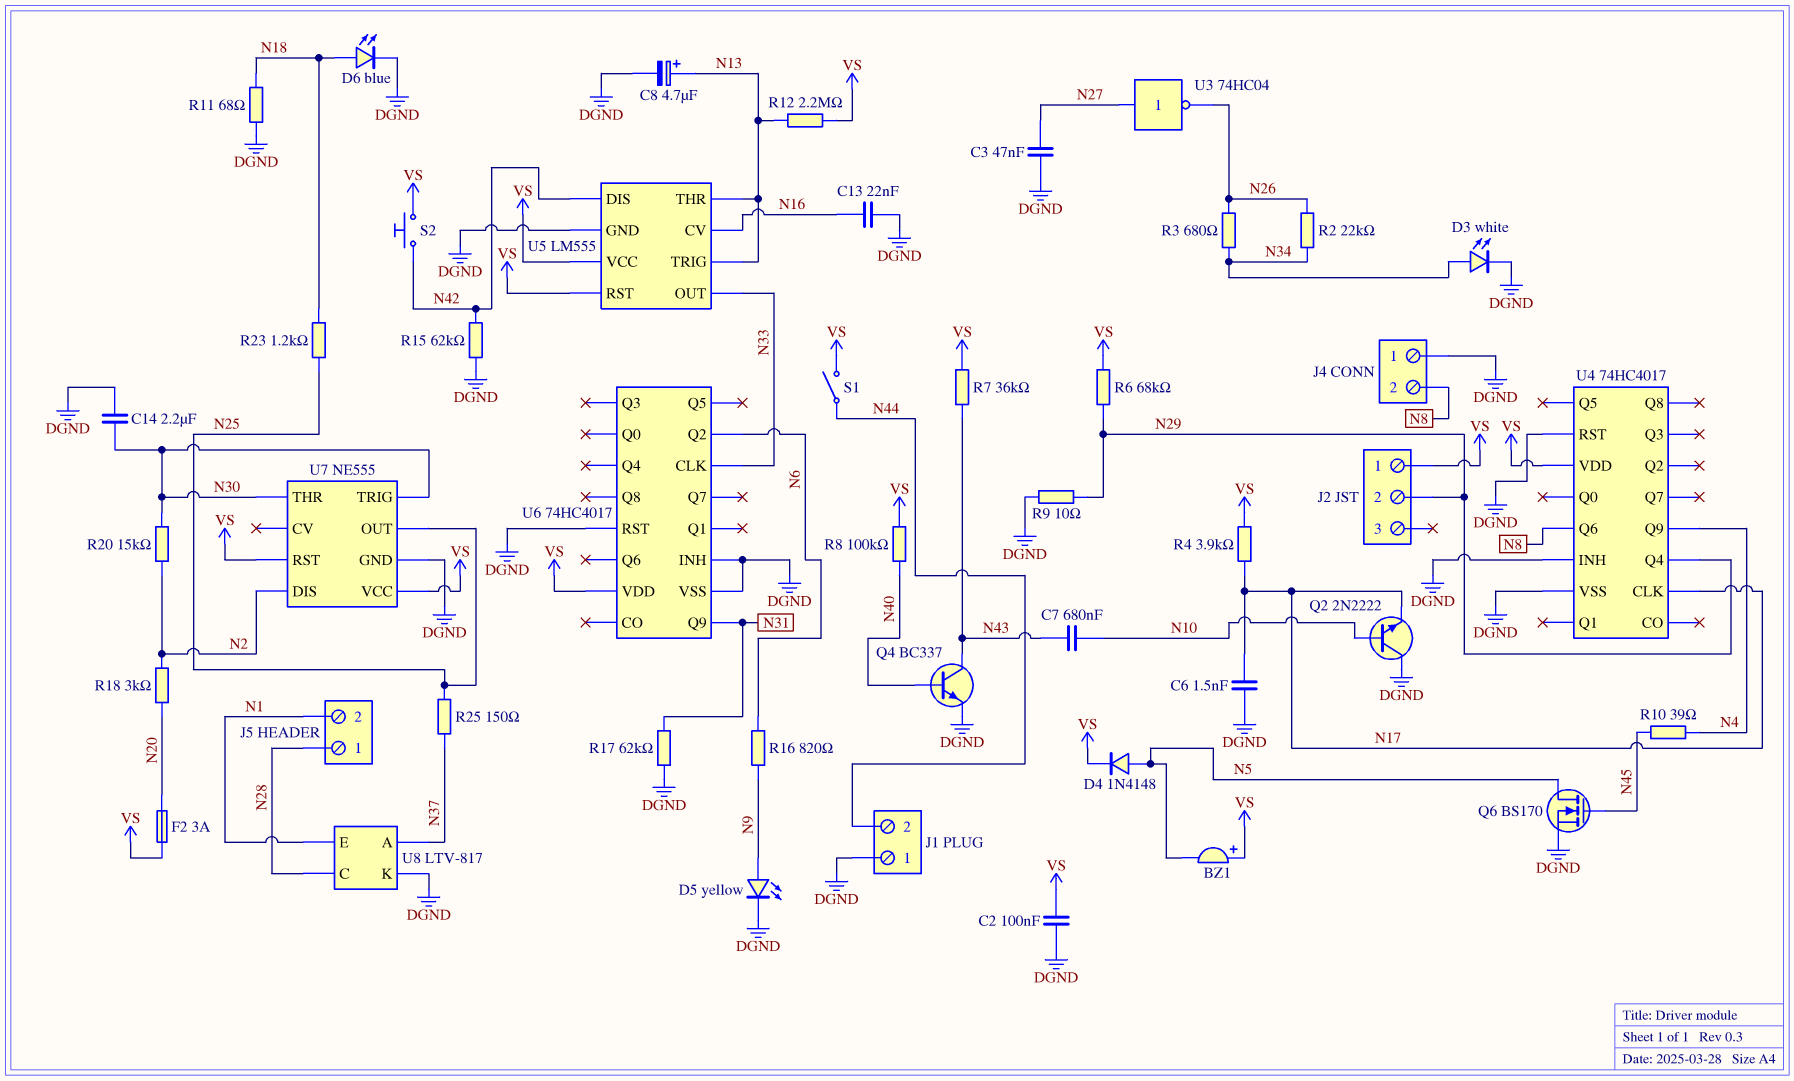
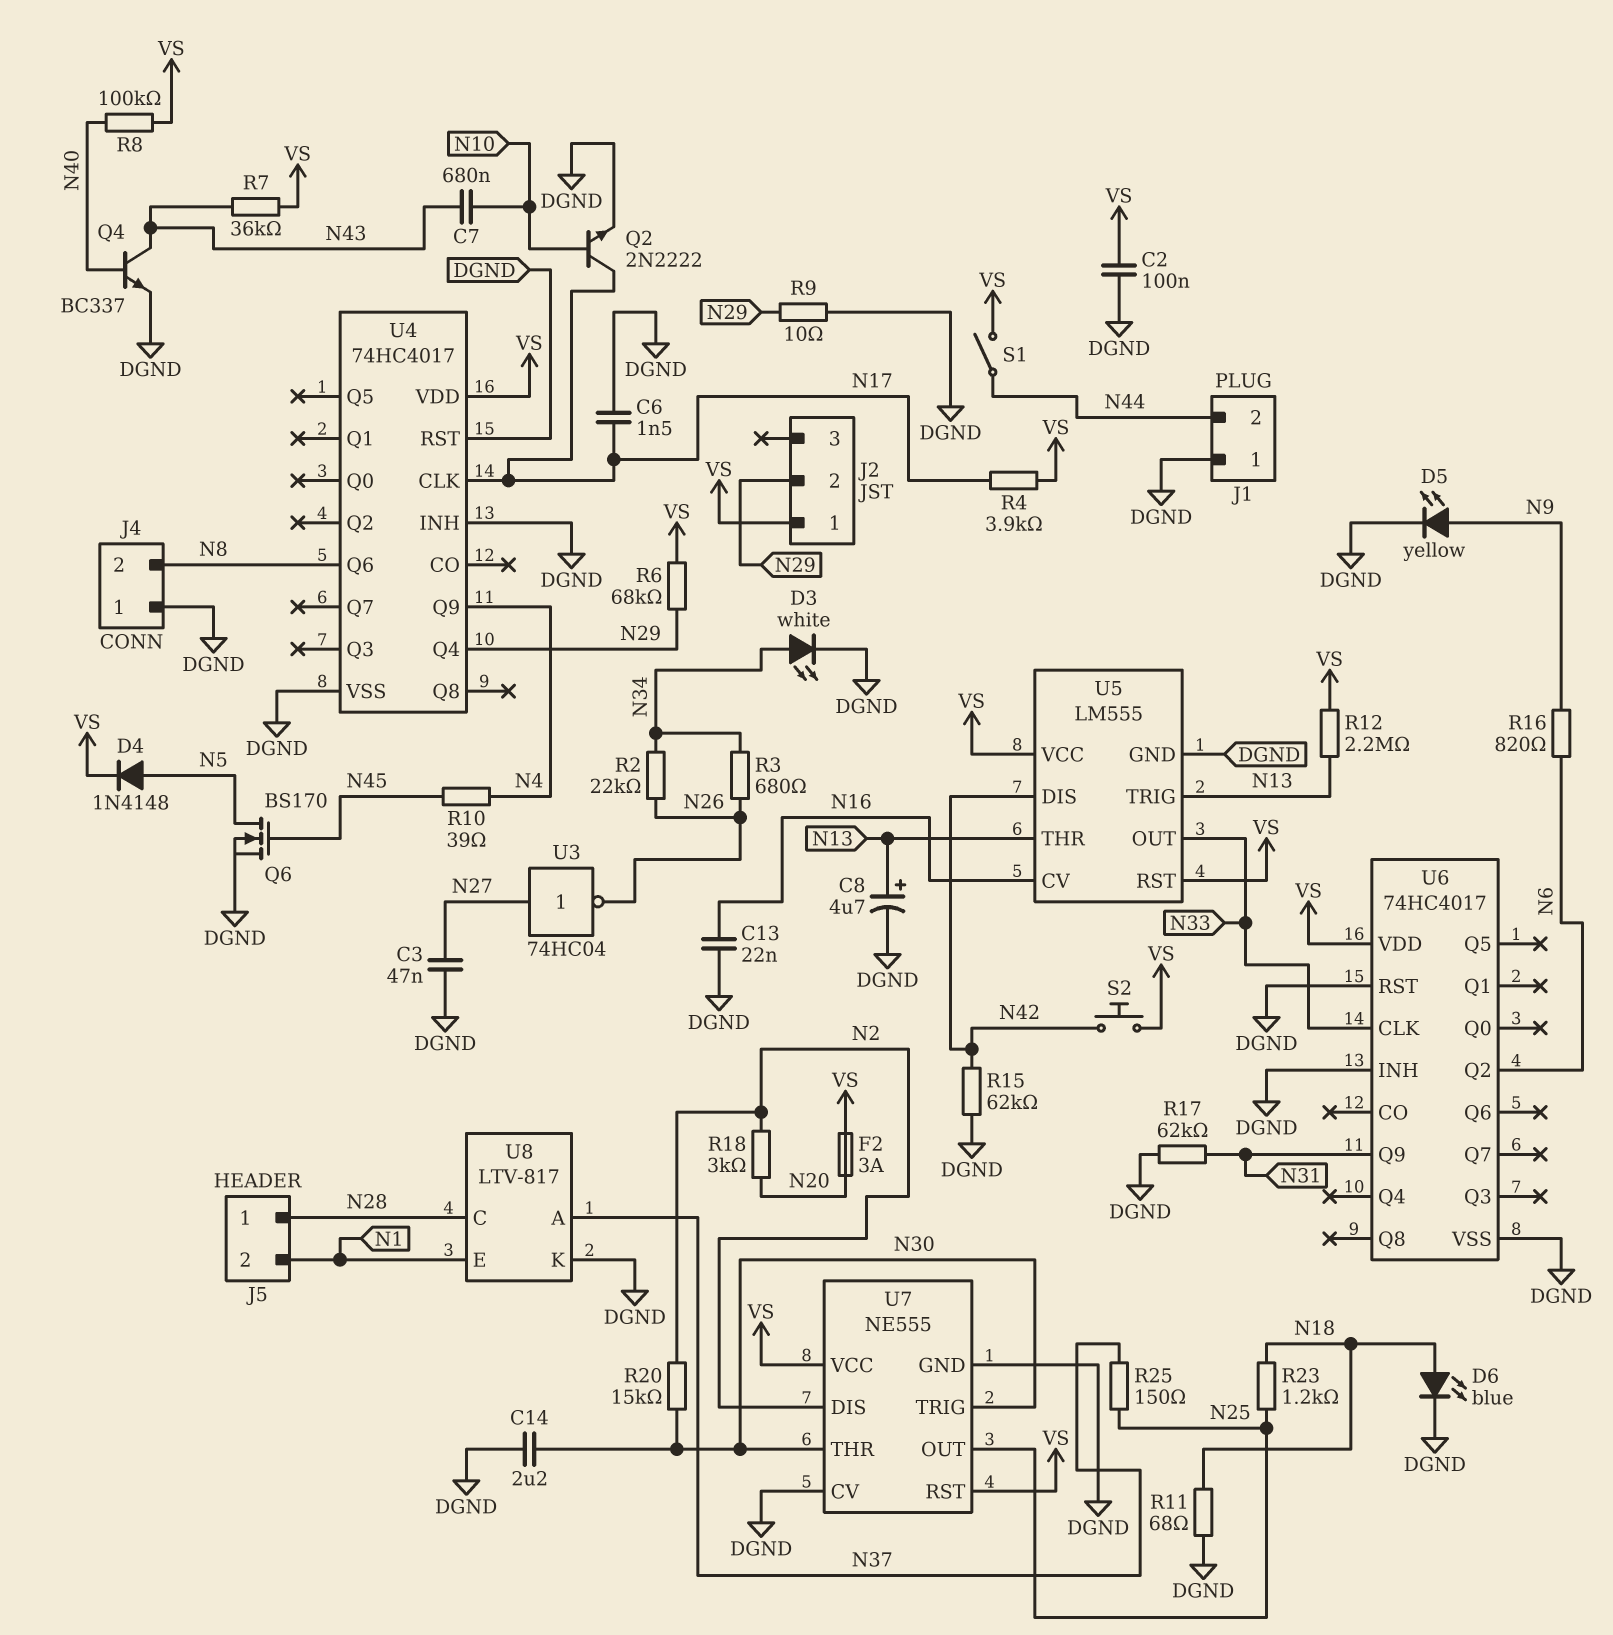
BZ1: buzzer (plus VS, minus N5) -> none
Q2: NPN 2N2222 (B N10, C DGND, E N17) -> NPN 2N2222 (B N10, C N17, E DGND)
U7 pin CV: none -> DGND

